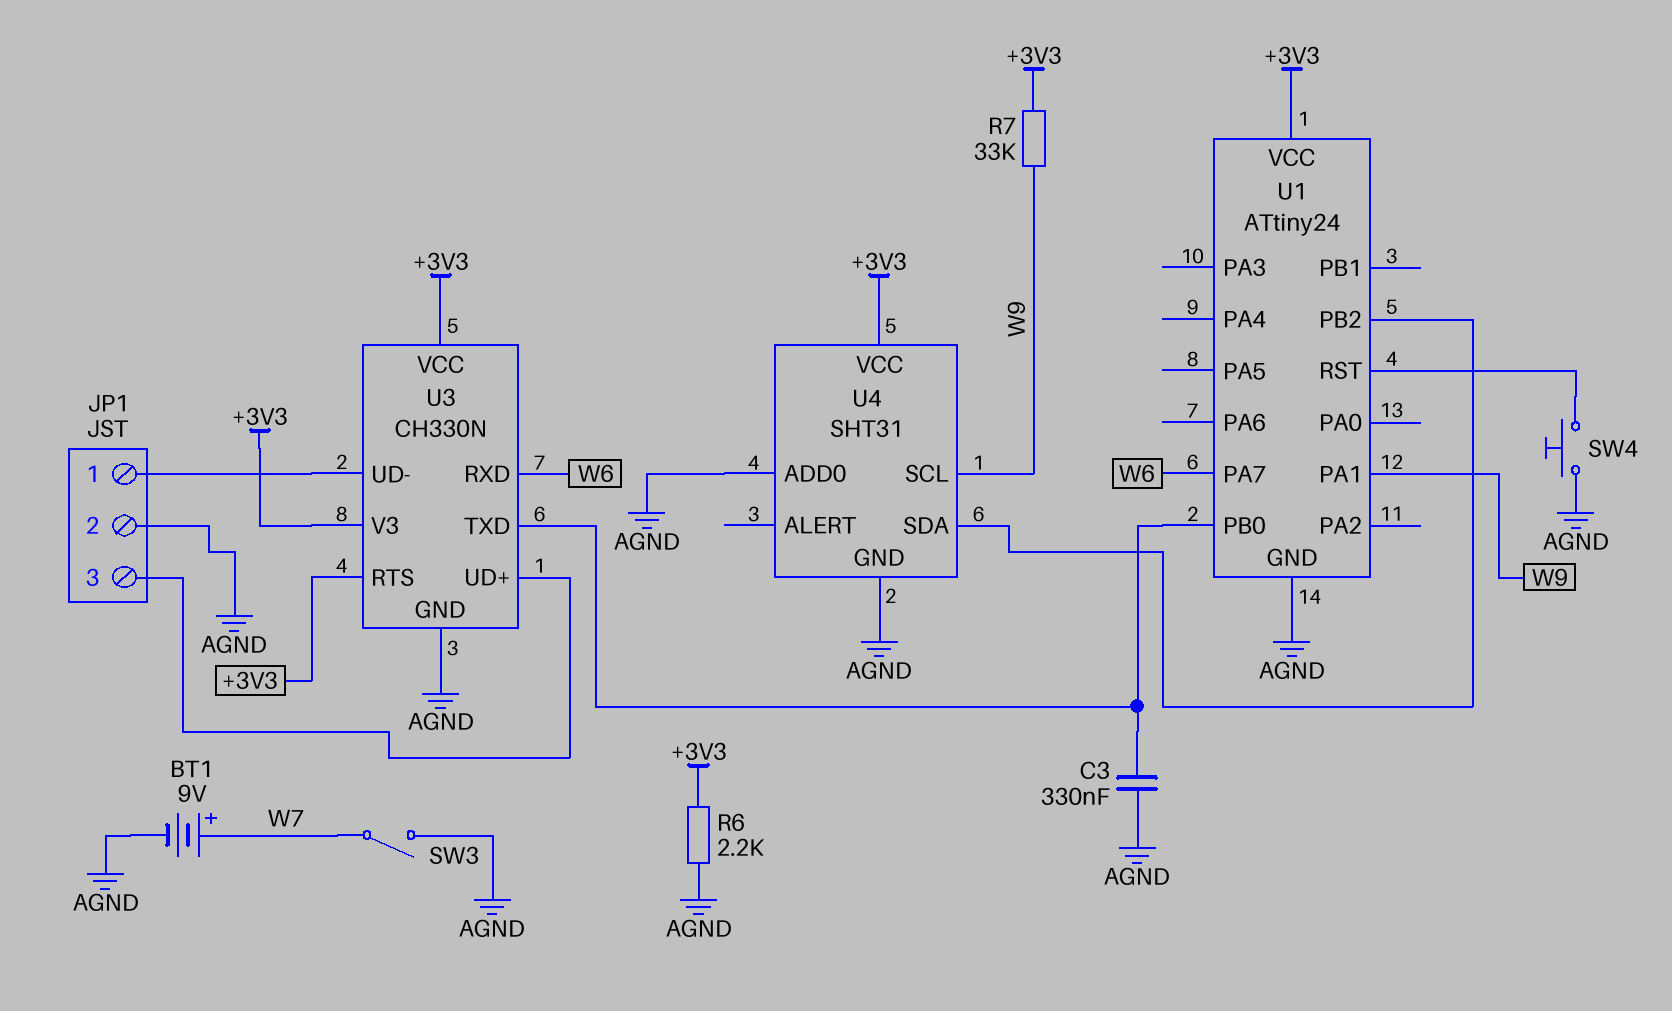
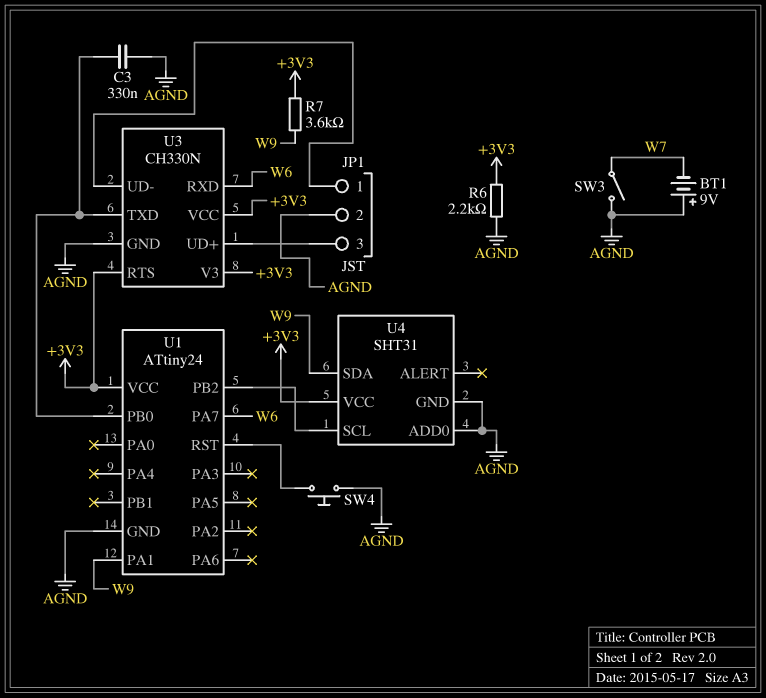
BT1: 9V (plus W7, minus AGND) -> 9V (plus AGND, minus W7)
R7: 33k (+3V3, W9) -> 3.6k (+3V3, W9)
U4 pin SCL: W9 -> U1/PB2
U4 pin SDA: U1/PB2 -> W9

